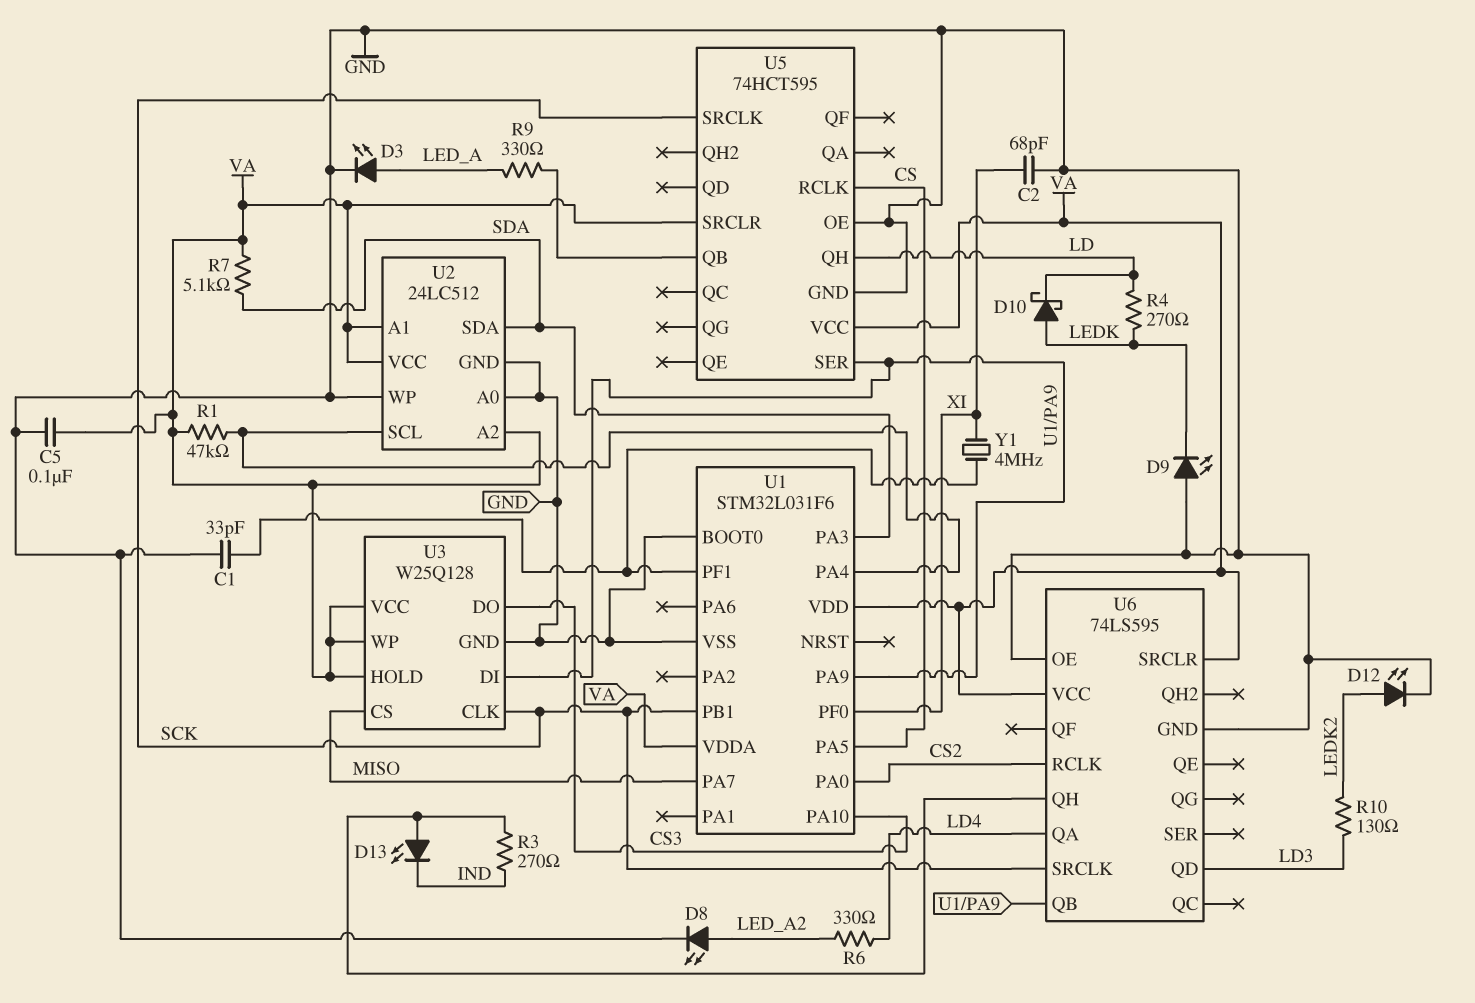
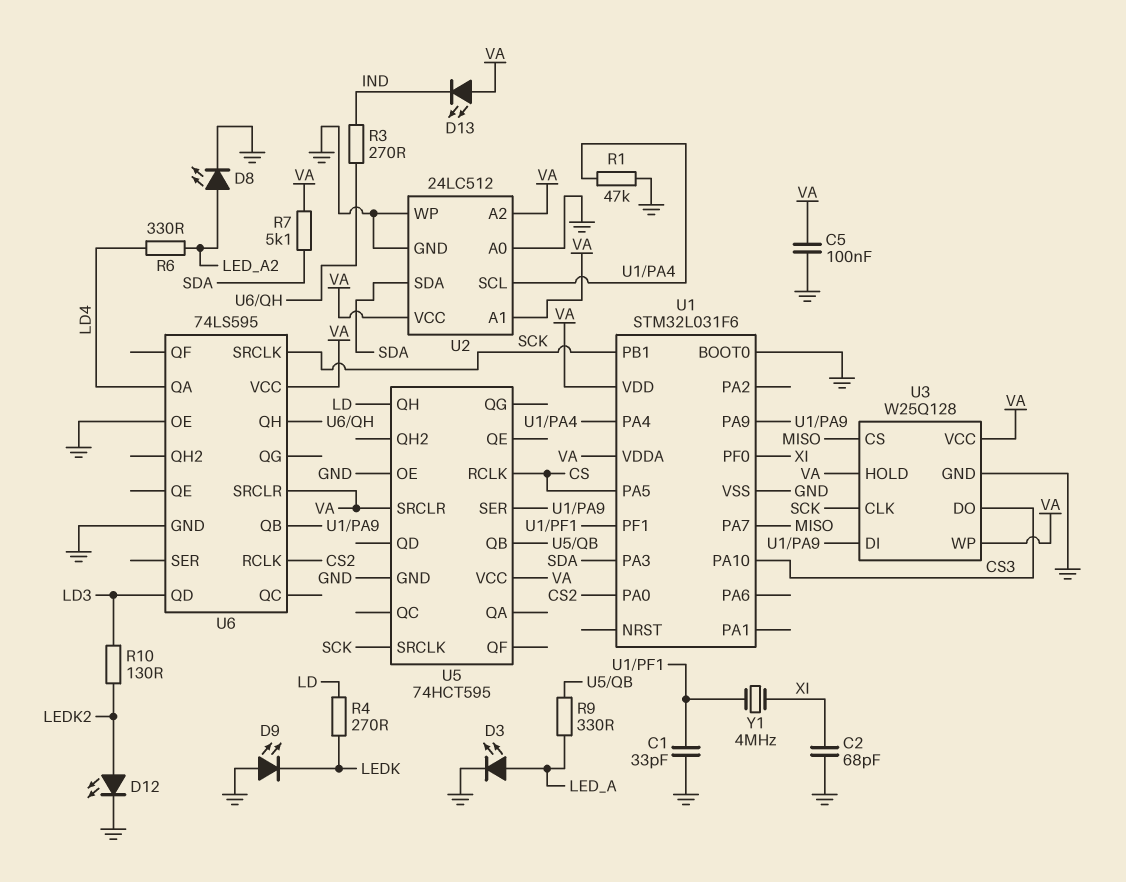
D10: schottky (A LEDK, K LD) -> none
D13: LED (A U6/QH, K IND) -> LED (A VA, K IND)
R1: 47k (U1/PA4, VA) -> 47k (GND, U1/PA4)

